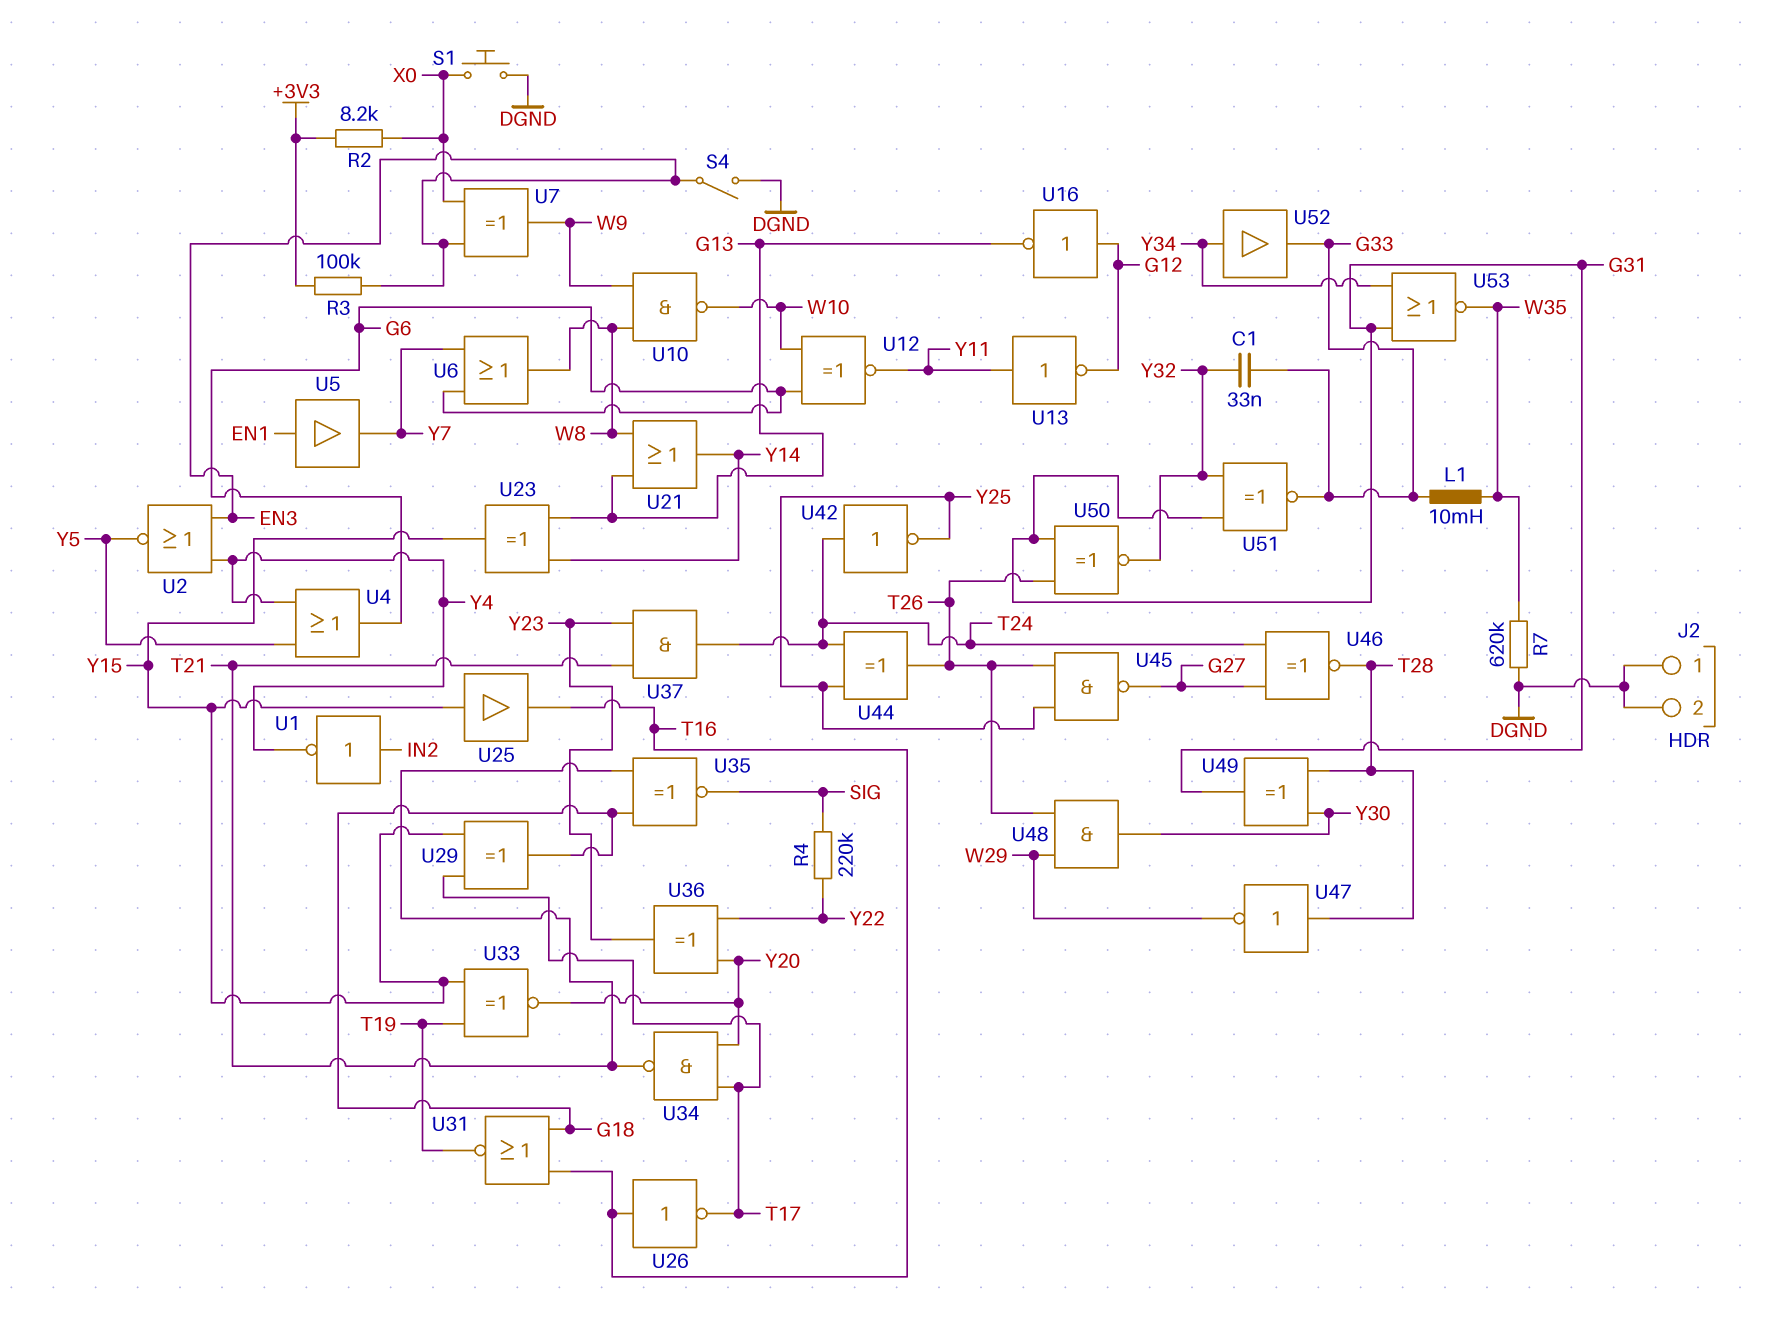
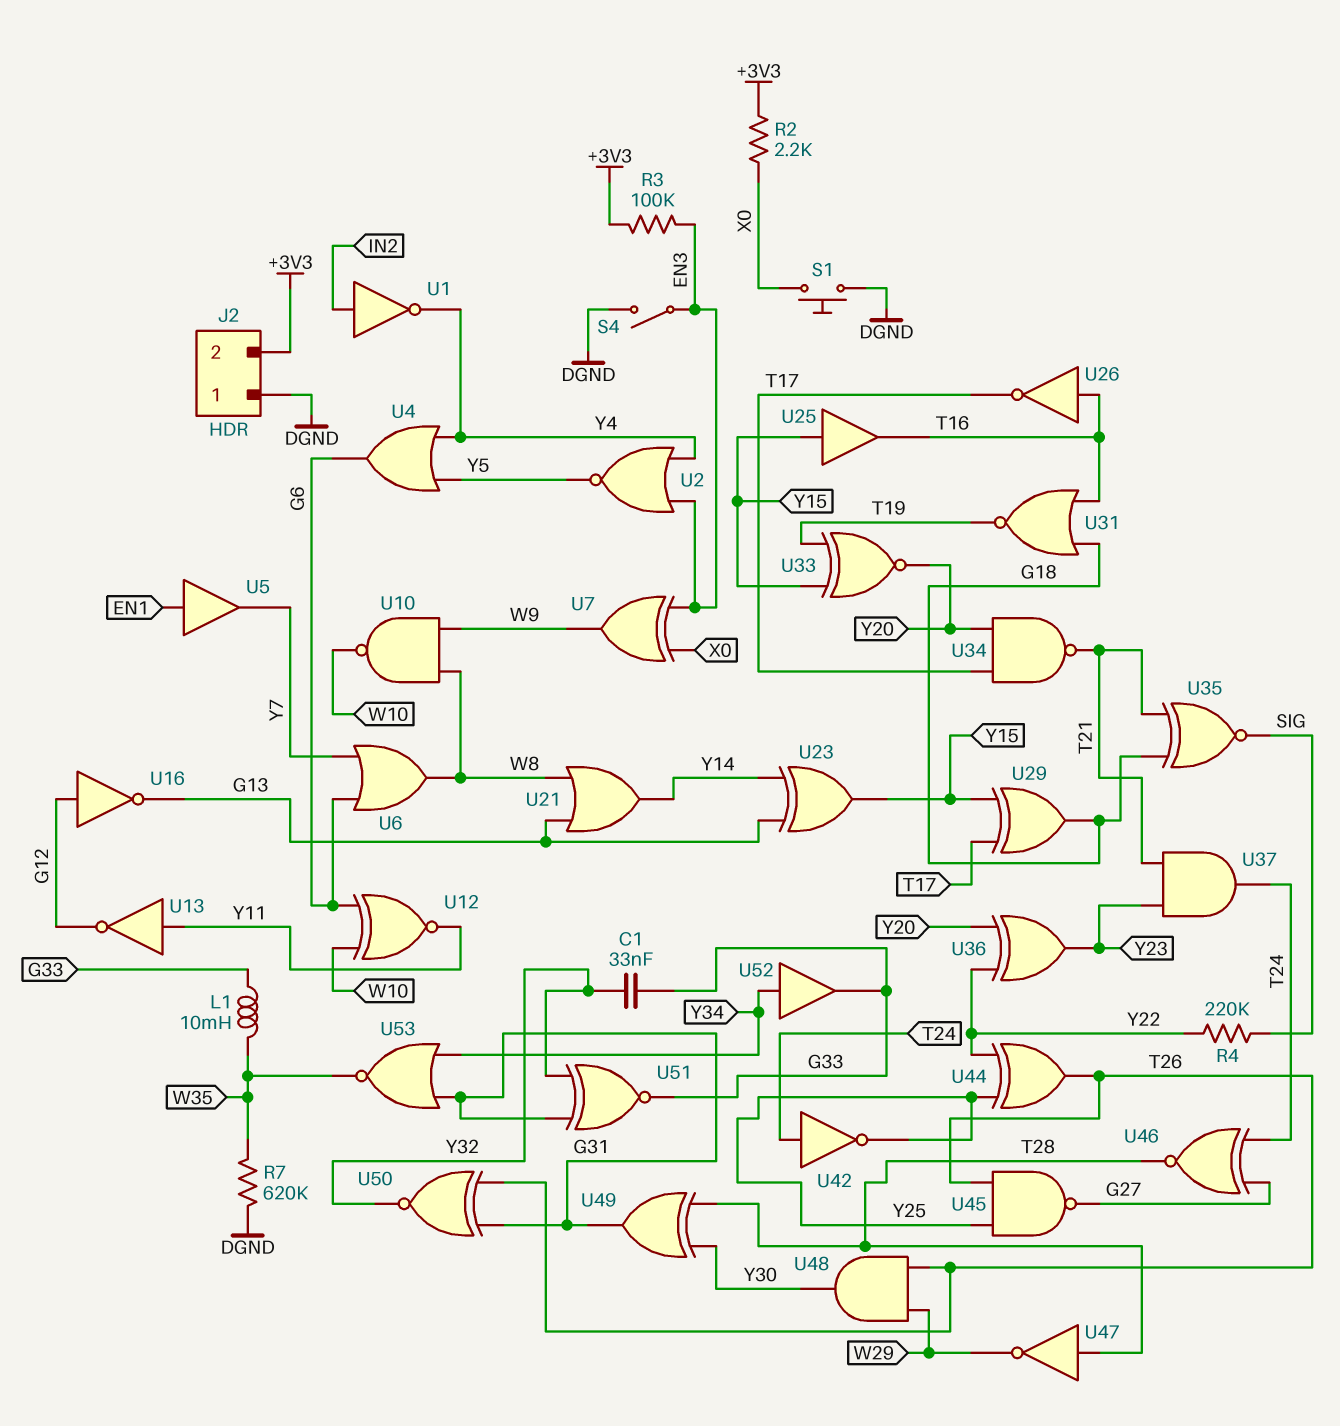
J2 pin 2: DGND -> +3V3
R2: 8.2k (+3V3, X0) -> 2.2k (+3V3, X0)
U44: XOR (in T24, in Y25, out T26) -> XOR (in Y22, in Y25, out T26)

